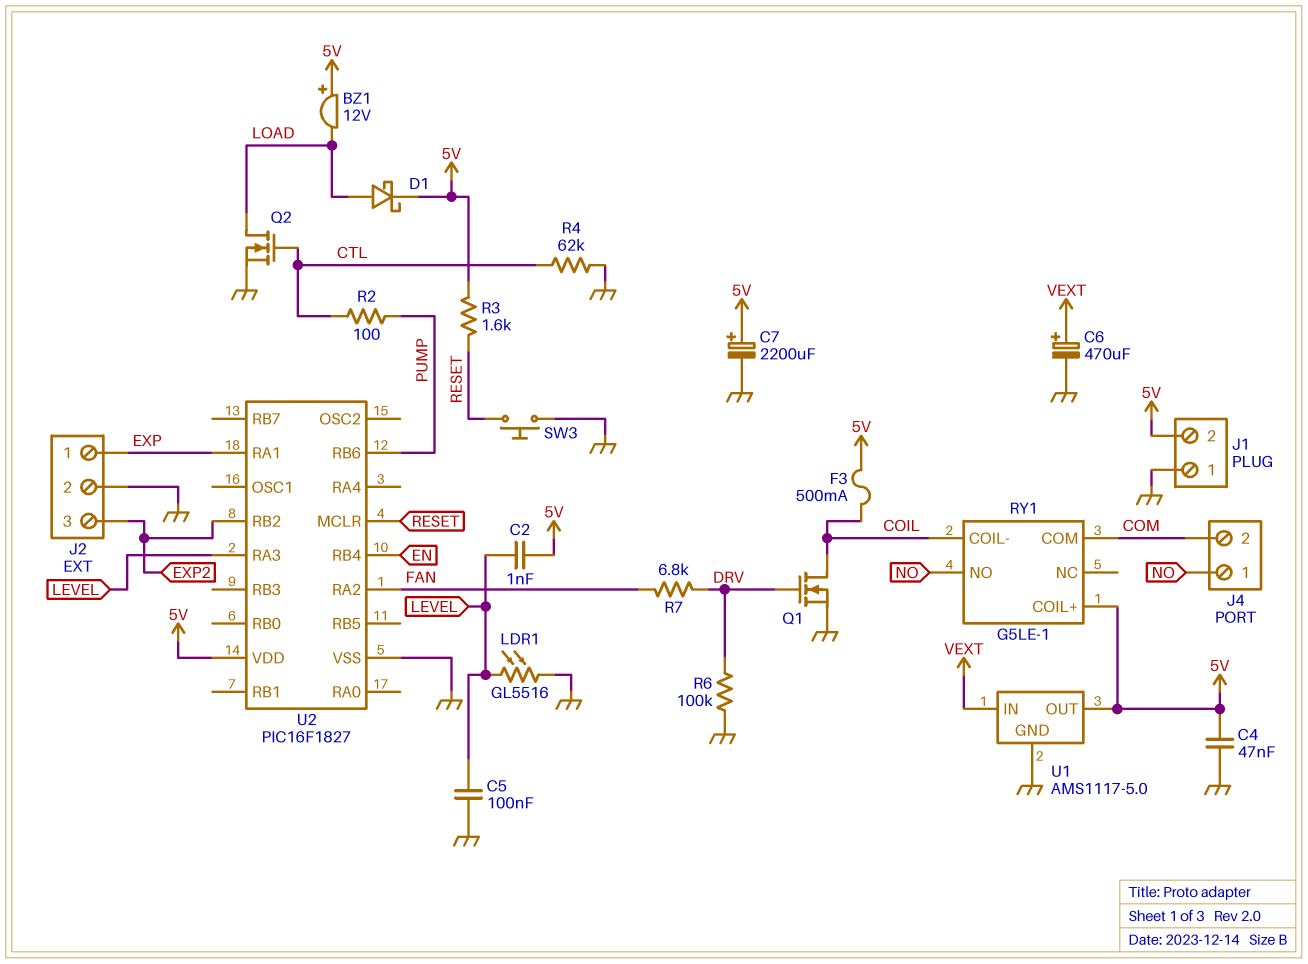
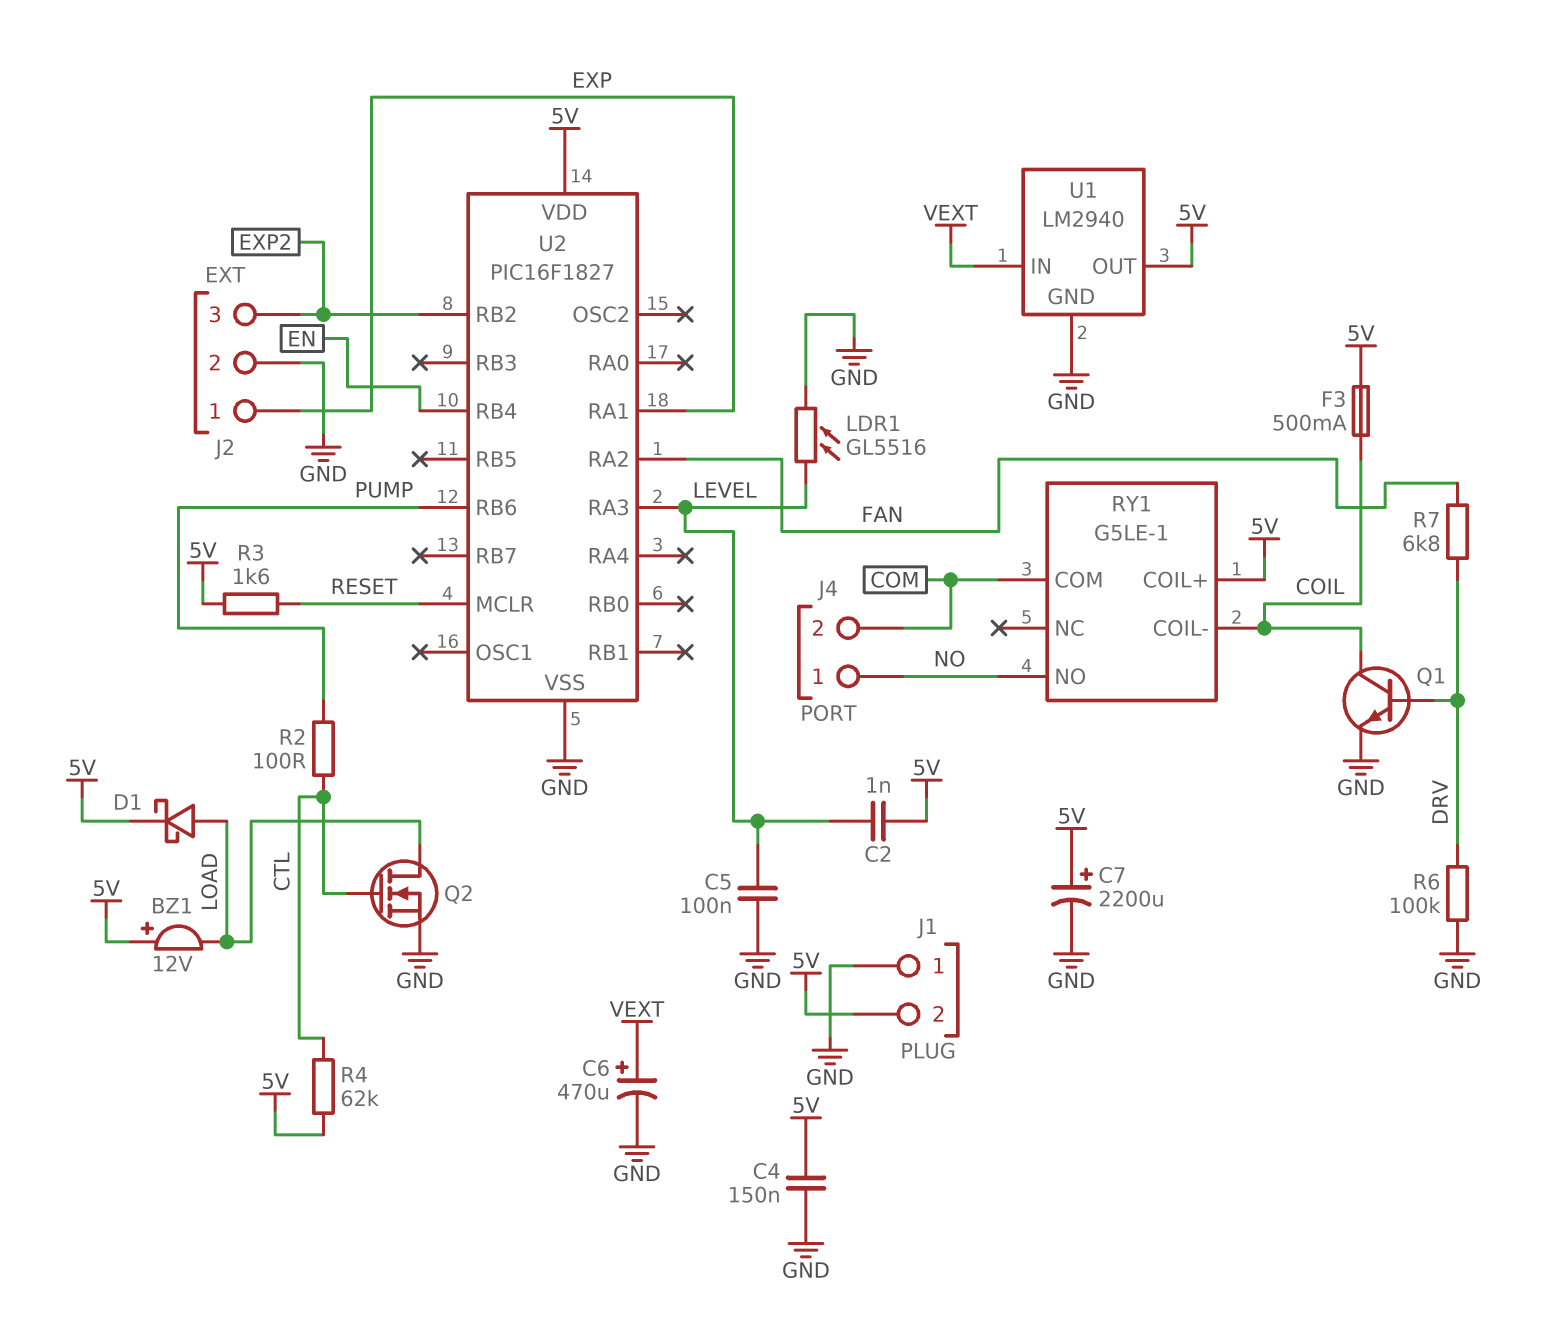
C4: 47nF (5V, GND) -> 150nF (5V, GND)
Q1: NMOS (G DRV, D COIL, S GND) -> NPN (B DRV, C COIL, E GND)
R4: 62k (CTL, GND) -> 62k (5V, CTL)
SW3: button (GND, RESET) -> none
U1: AMS1117-5.0 -> LM2940

